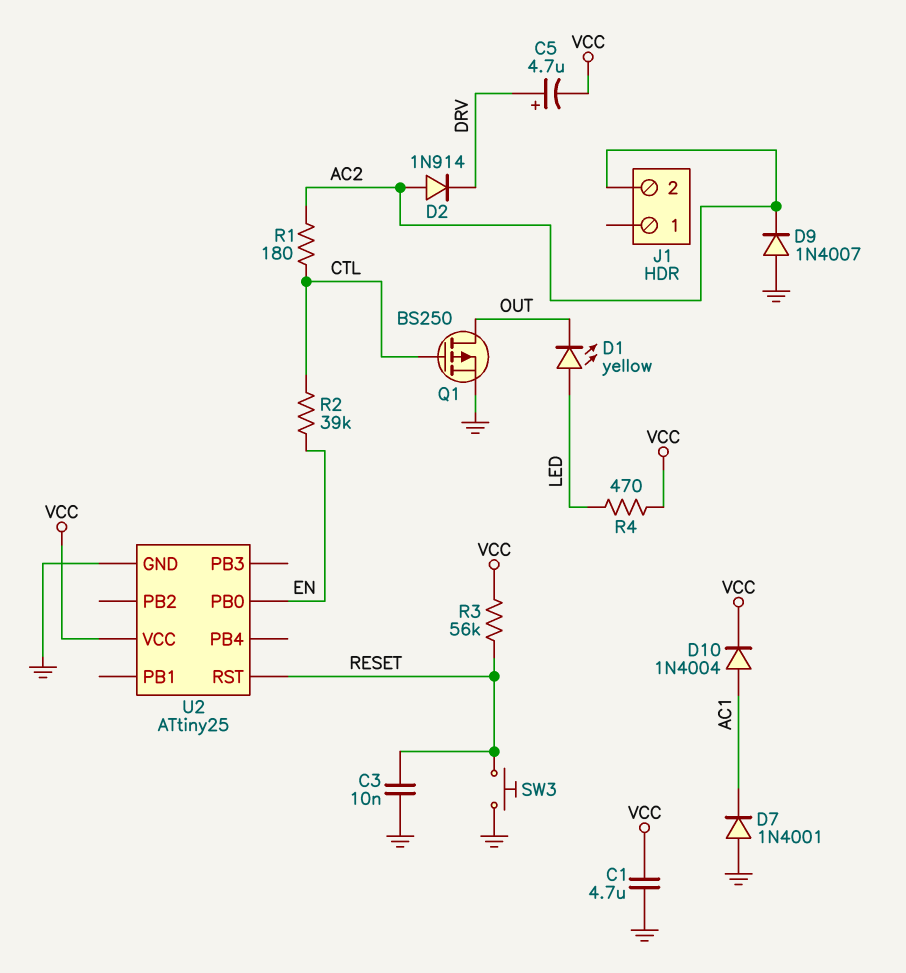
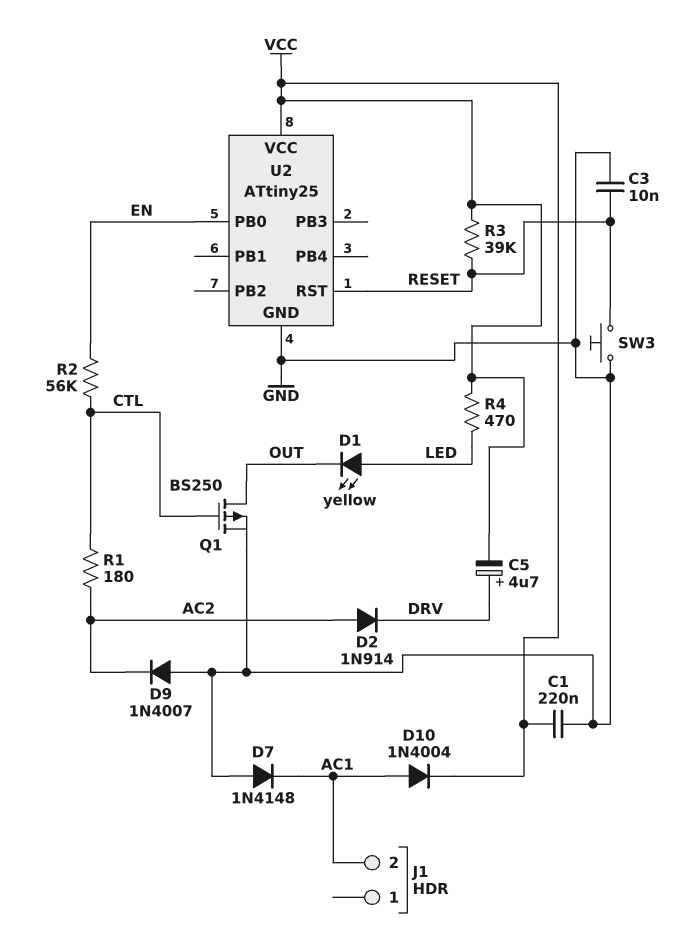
C1: 4.7uF (GND, VCC) -> 220nF (GND, VCC)
D7: diode 1N4001 (A GND, K AC1) -> diode 1N4148 (A GND, K AC1)
J1 pin 2: AC2 -> AC1
R2: 39k (CTL, EN) -> 56k (CTL, EN)
R3: 56k (RESET, VCC) -> 39k (RESET, VCC)

